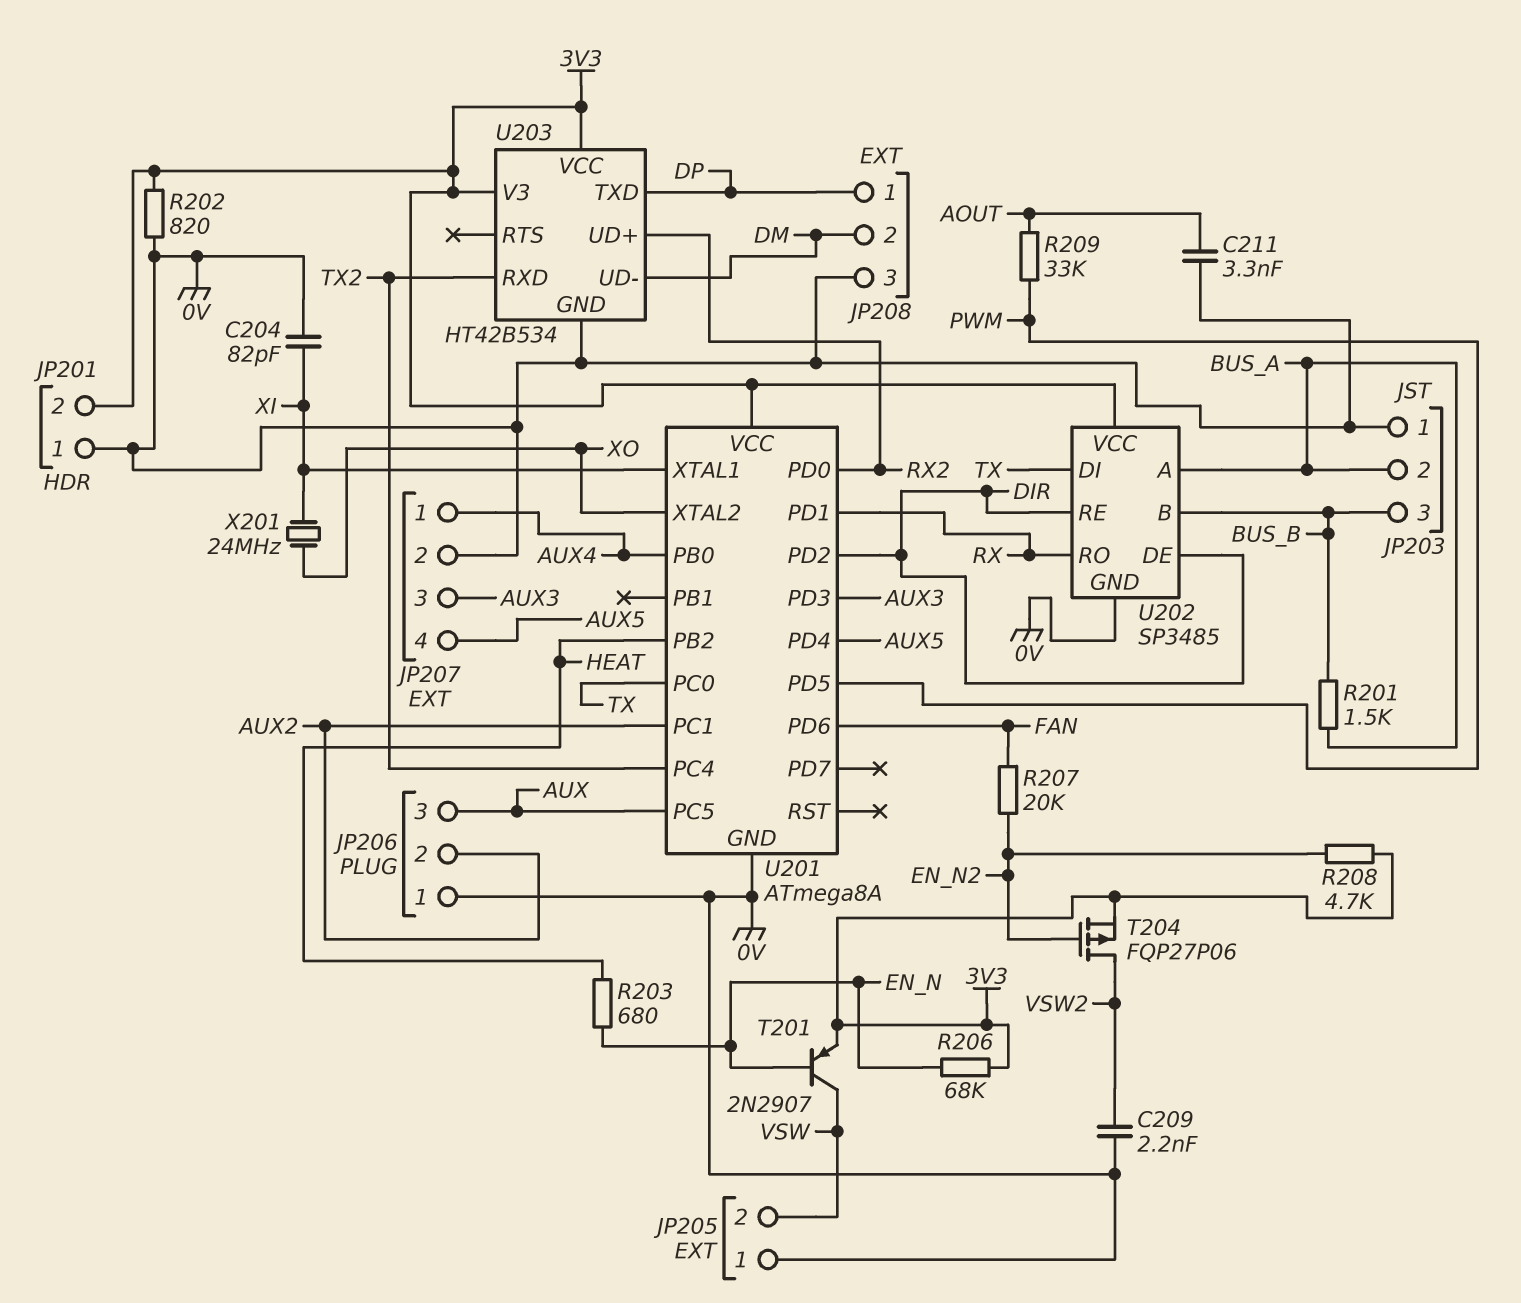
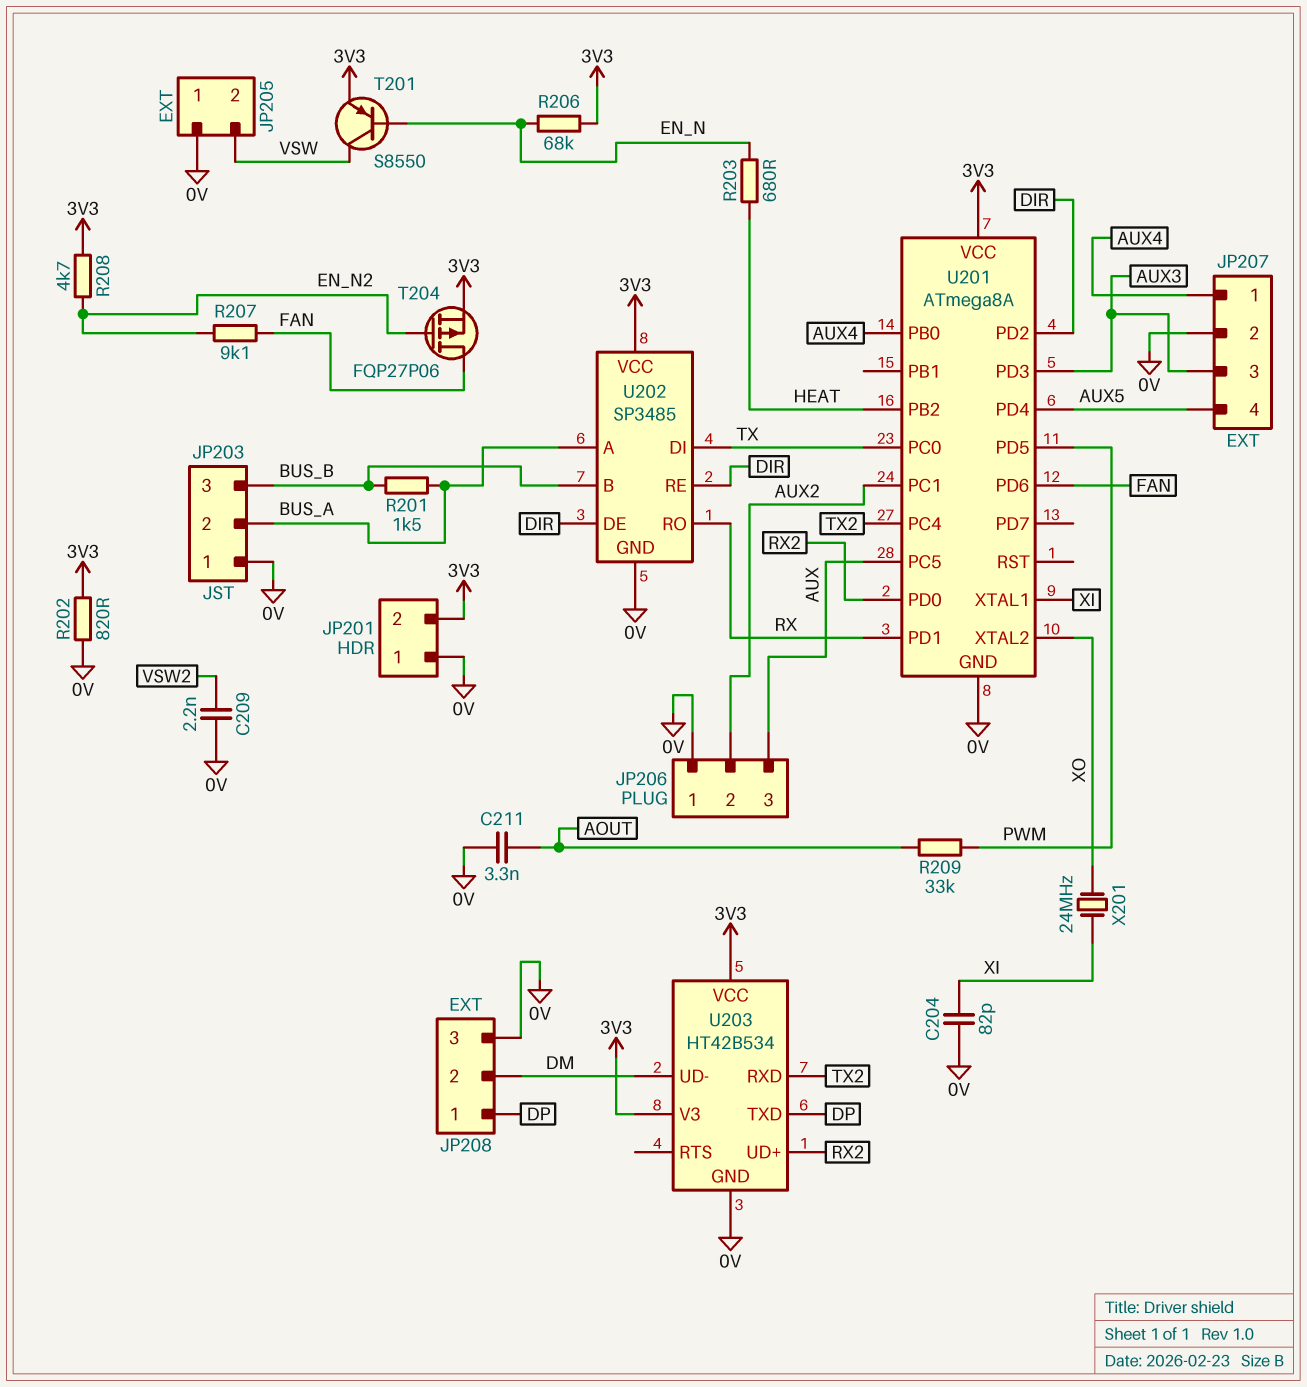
R207: 20k (EN_N2, FAN) -> 9.1k (EN_N2, FAN)
T201: PNP 2N2907 (B EN_N, C VSW, E 3V3) -> PNP S8550 (B EN_N, C VSW, E 3V3)
T204: PMOS FQP27P06 (G EN_N2, D VSW2, S 3V3) -> PMOS FQP27P06 (G EN_N2, D FAN, S 3V3)

